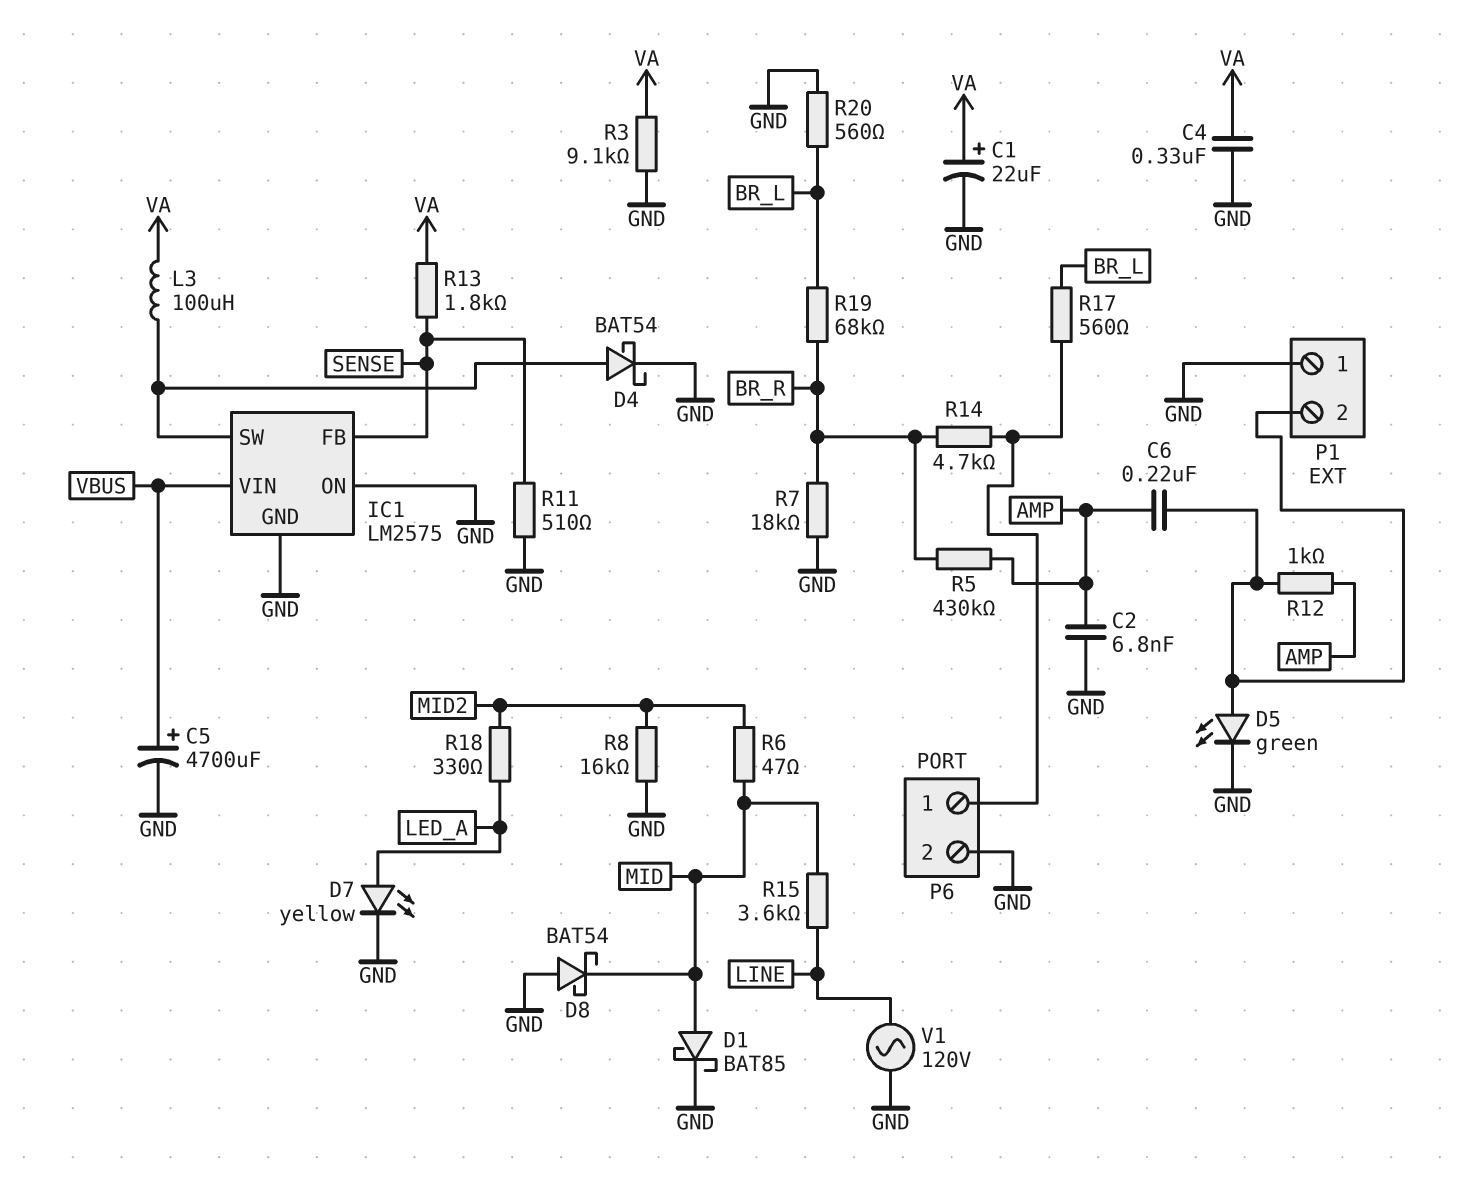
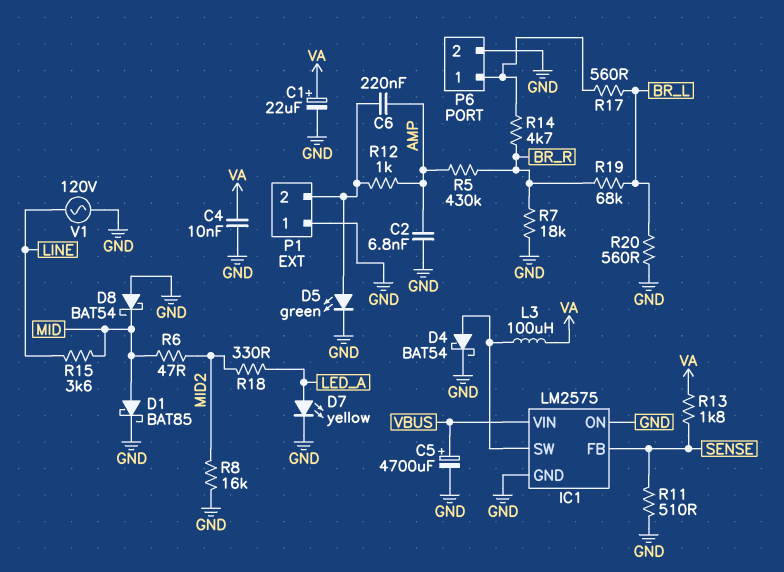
C4: 330nF (GND, VA) -> 10nF (GND, VA)
R3: 9.1k (GND, VA) -> none

